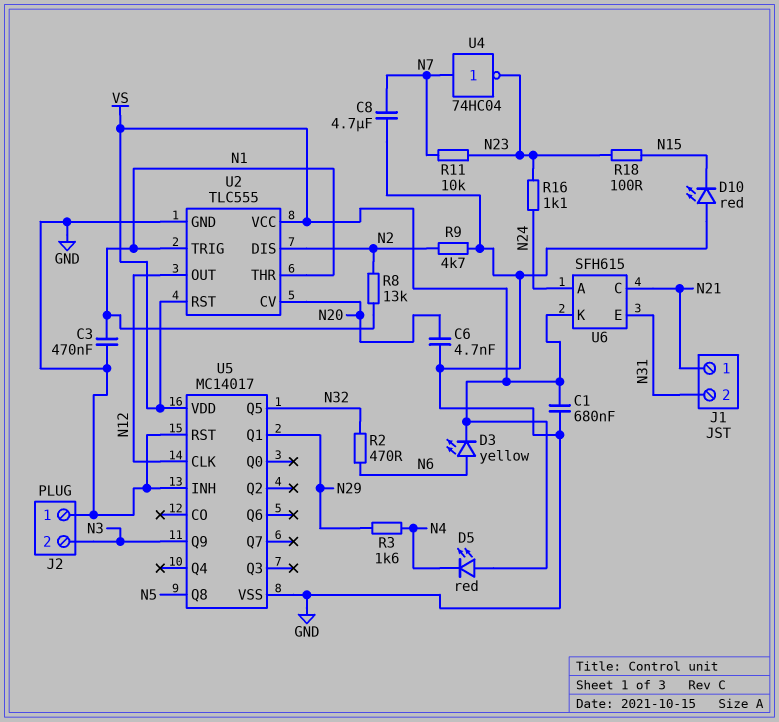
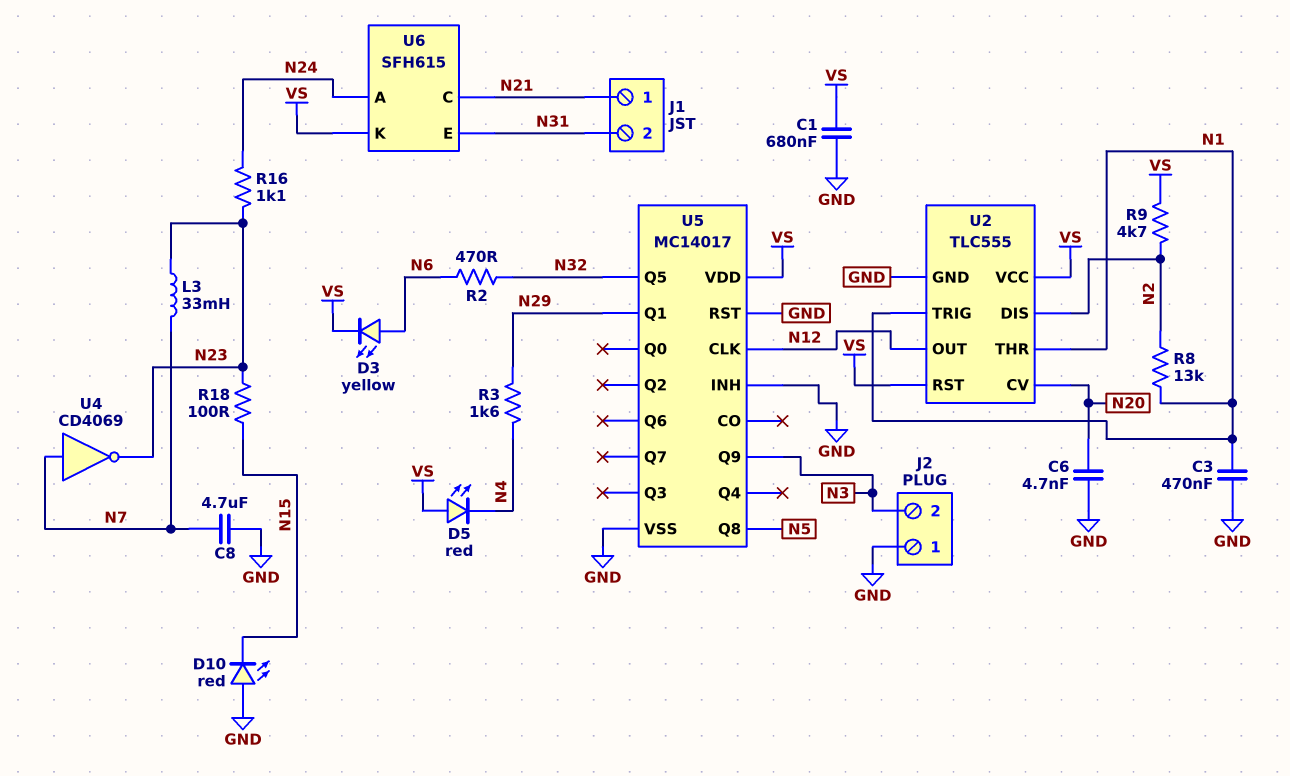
L3: none -> 33mH (N7, N23)
R9: 4.7k (GND, N2) -> 4.7k (N2, VS)
R11: 10k (N7, N23) -> none
U4: NOT 74HC04 (in N7, out N23) -> NOT CD4069 (in N7, out N23)

